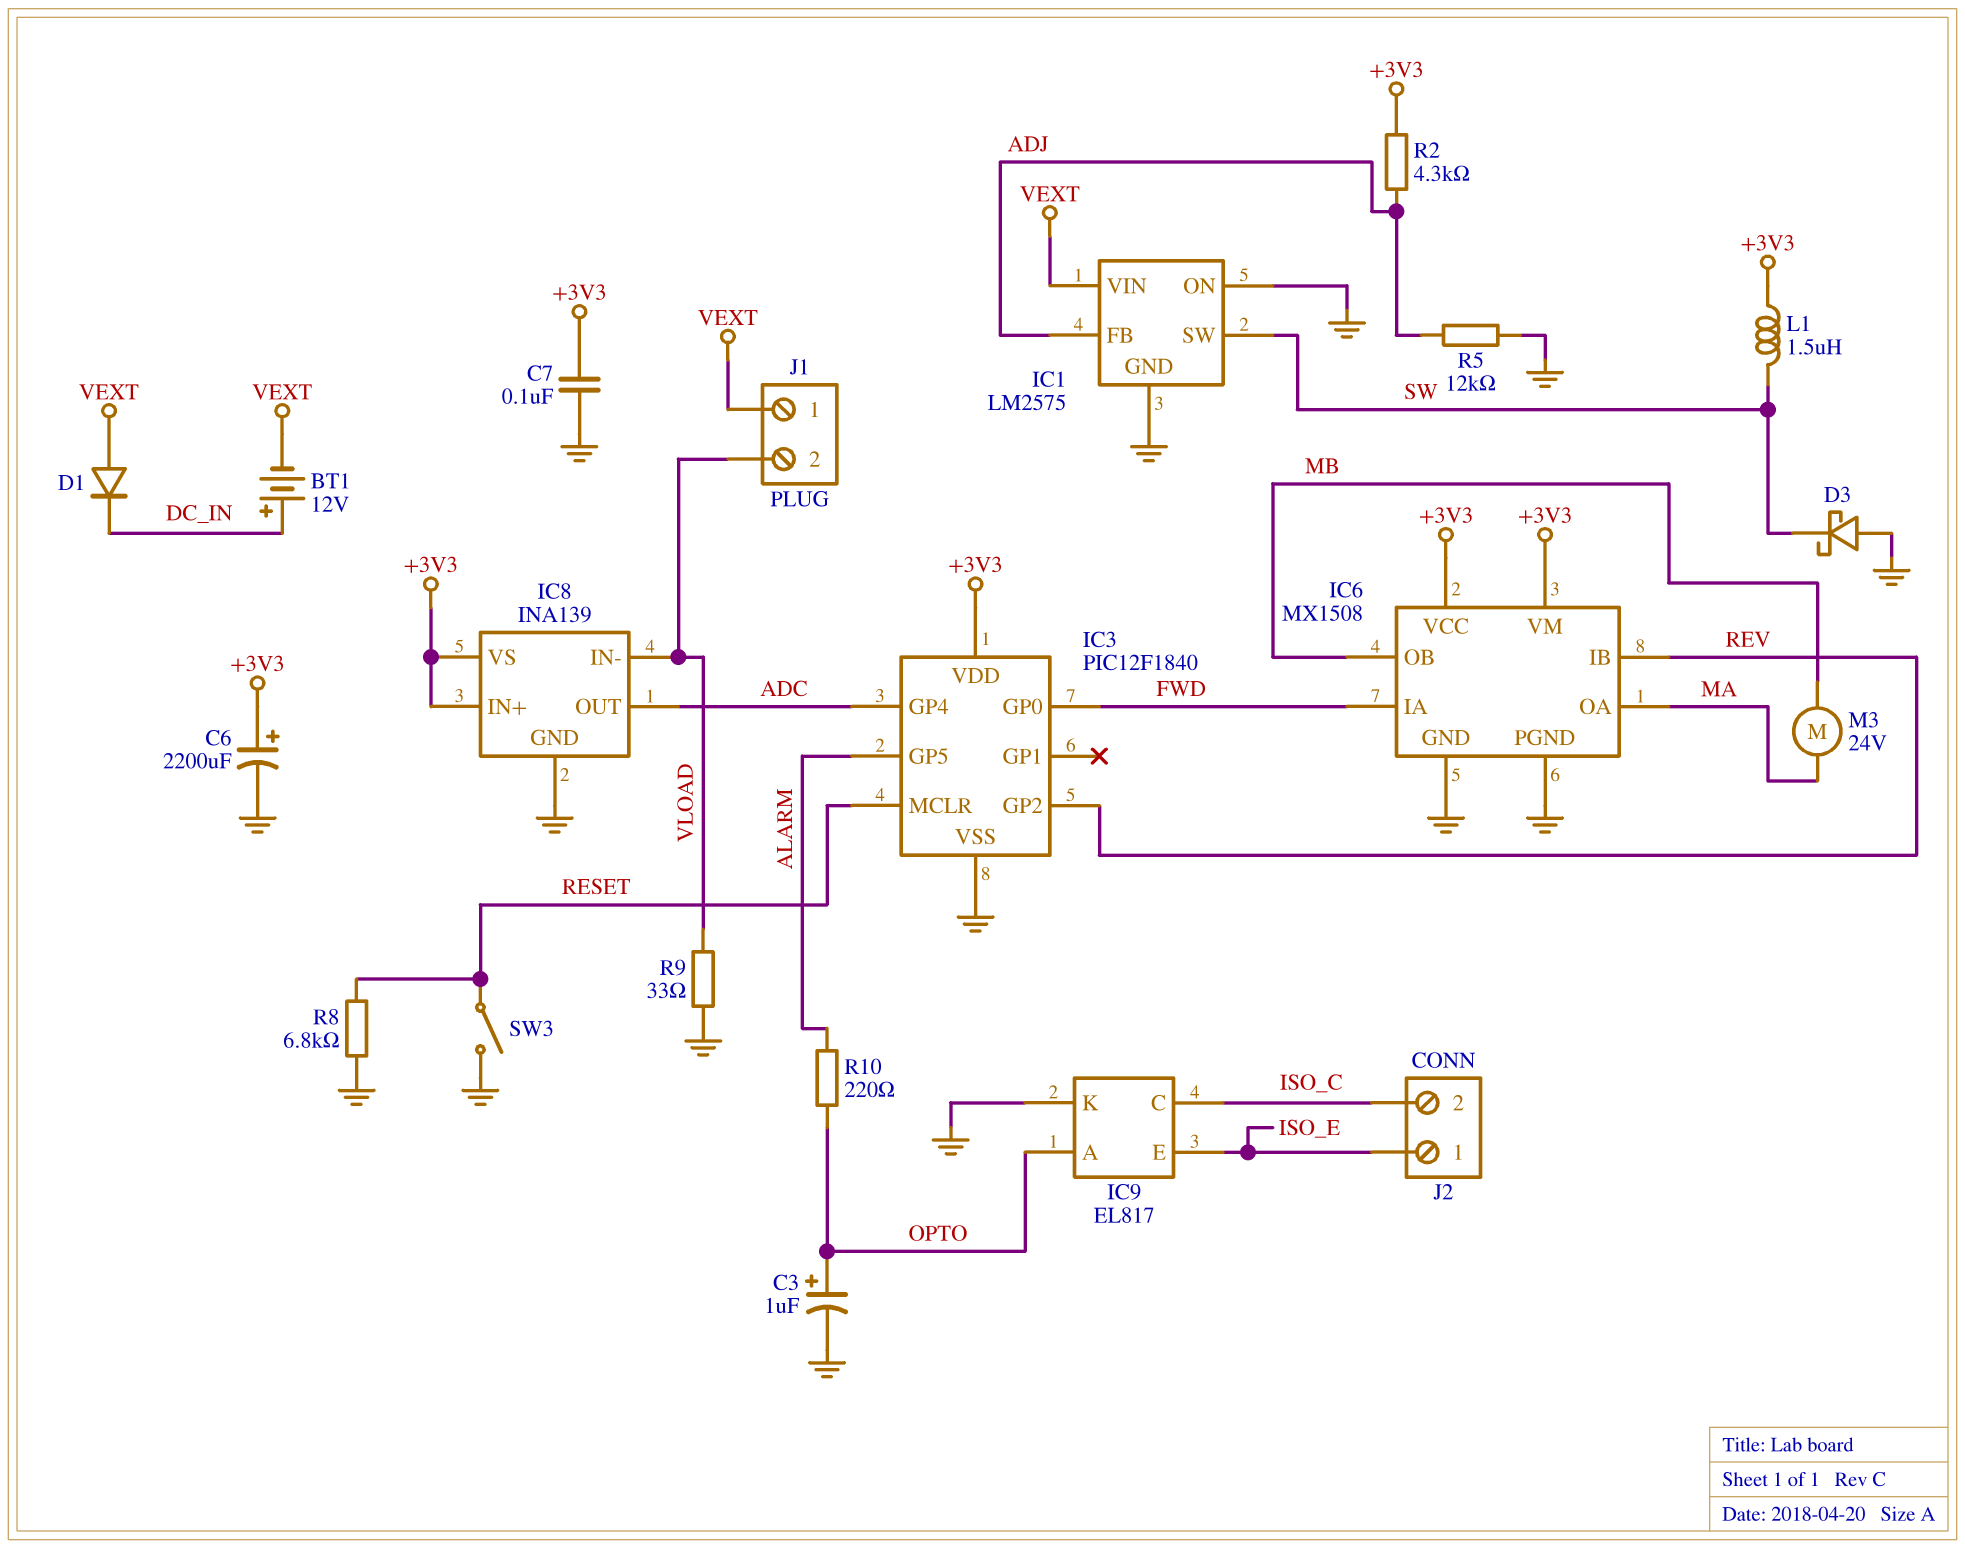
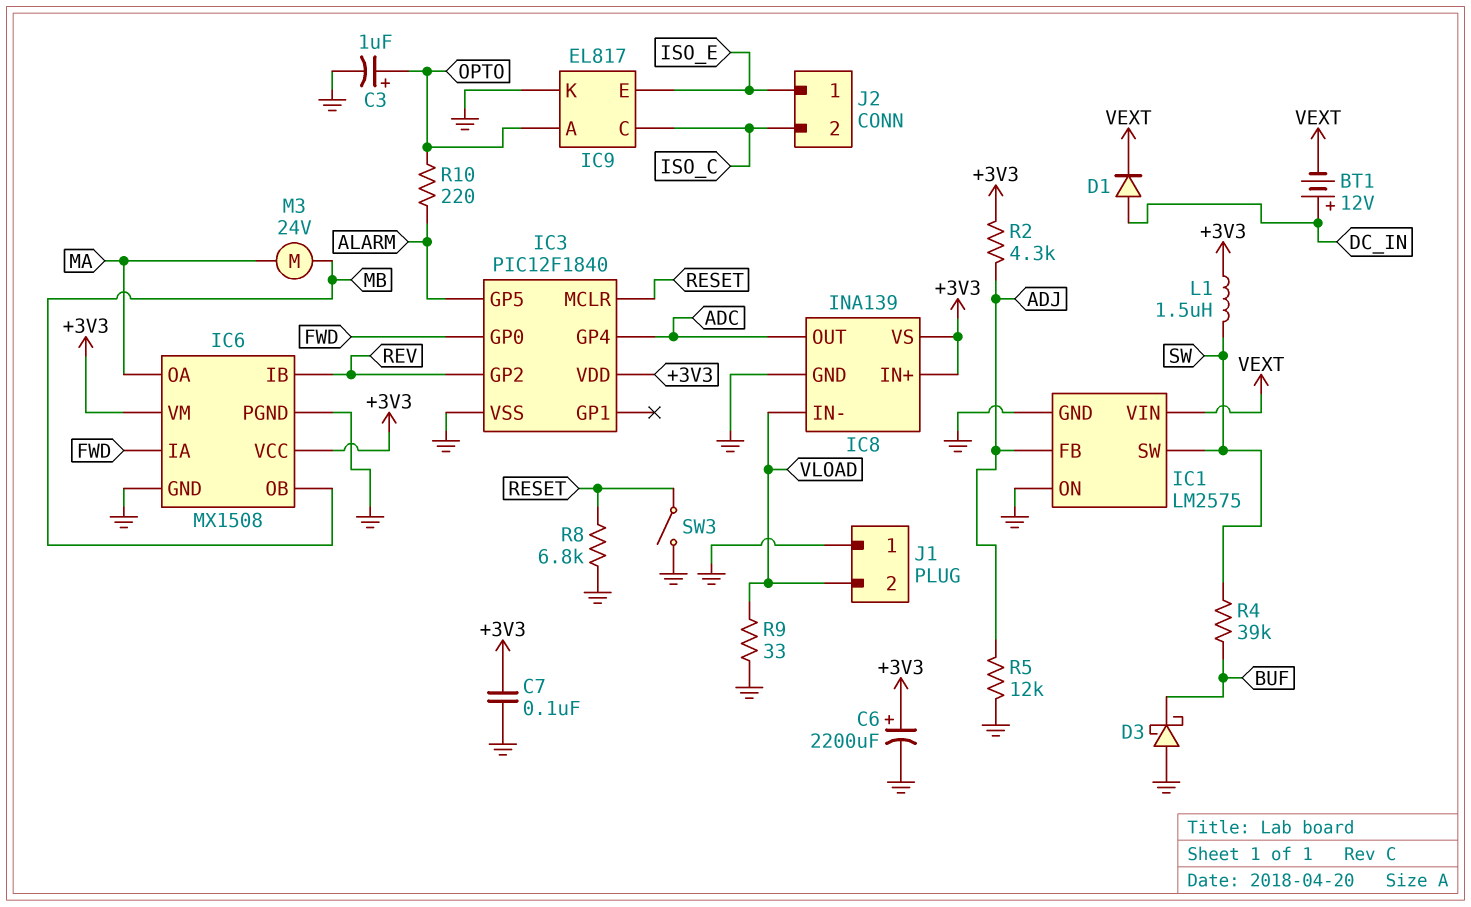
D1: diode (A VEXT, K DC_IN) -> diode (A DC_IN, K VEXT)
D3: schottky (A GND, K SW) -> schottky (A GND, K BUF)
J1 pin 1: VEXT -> GND
R4: none -> 39k (BUF, SW)

